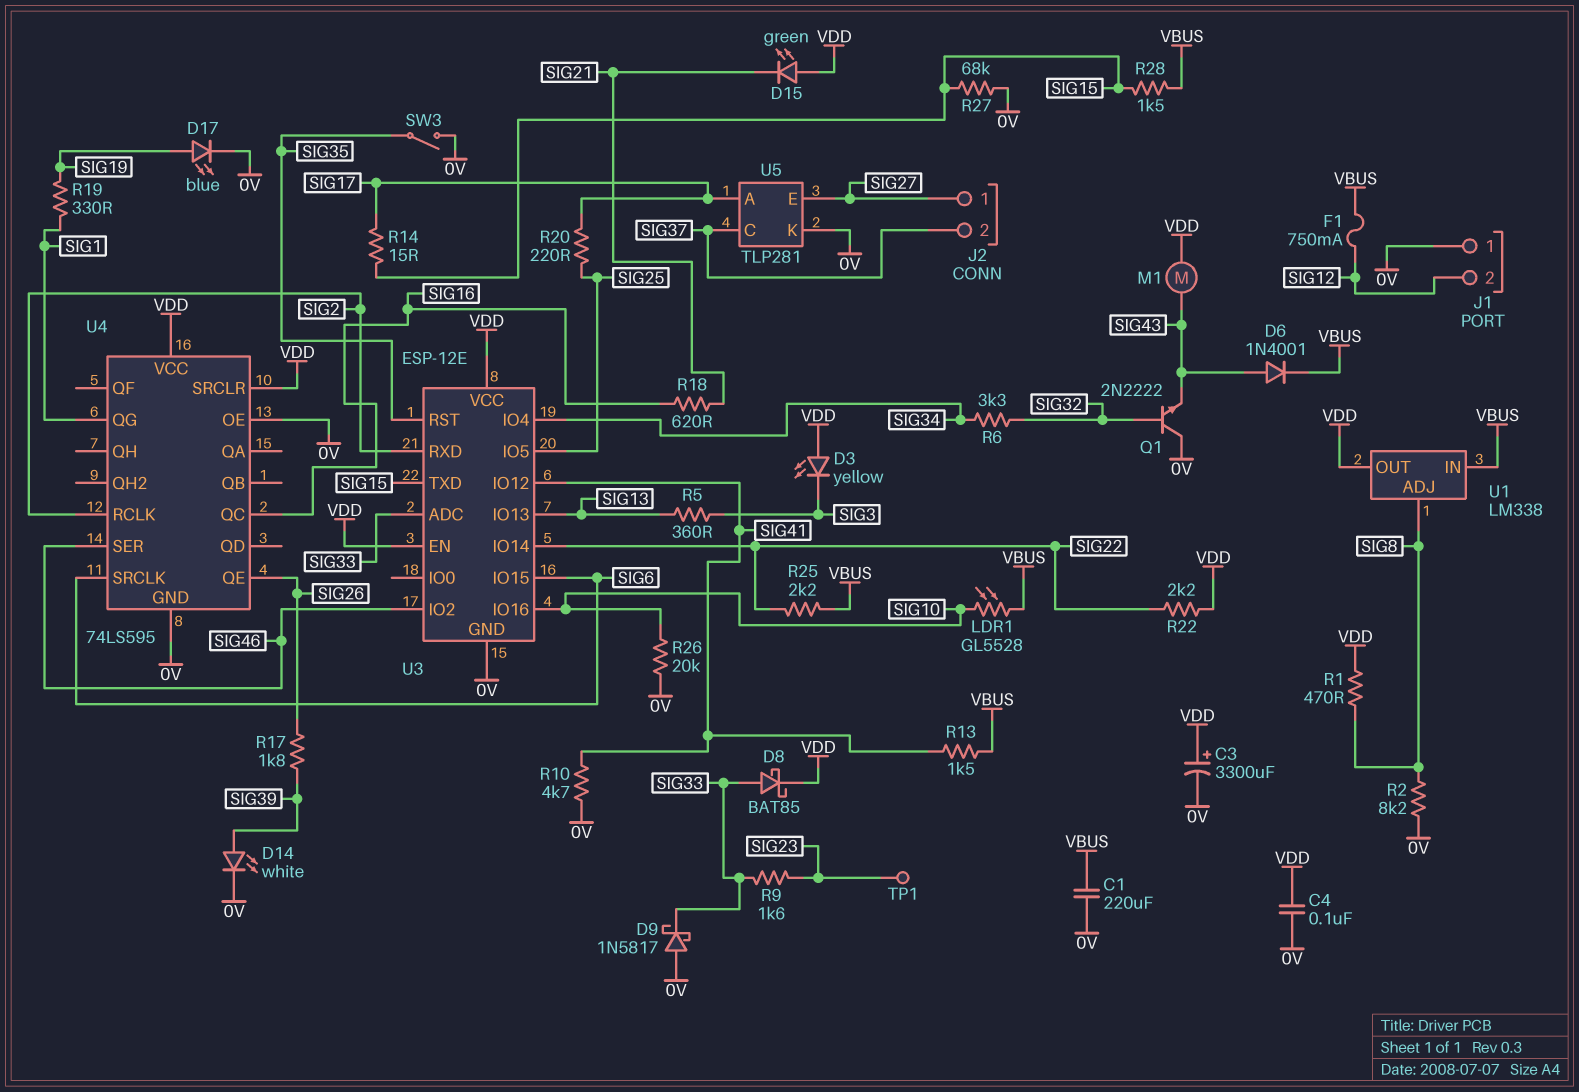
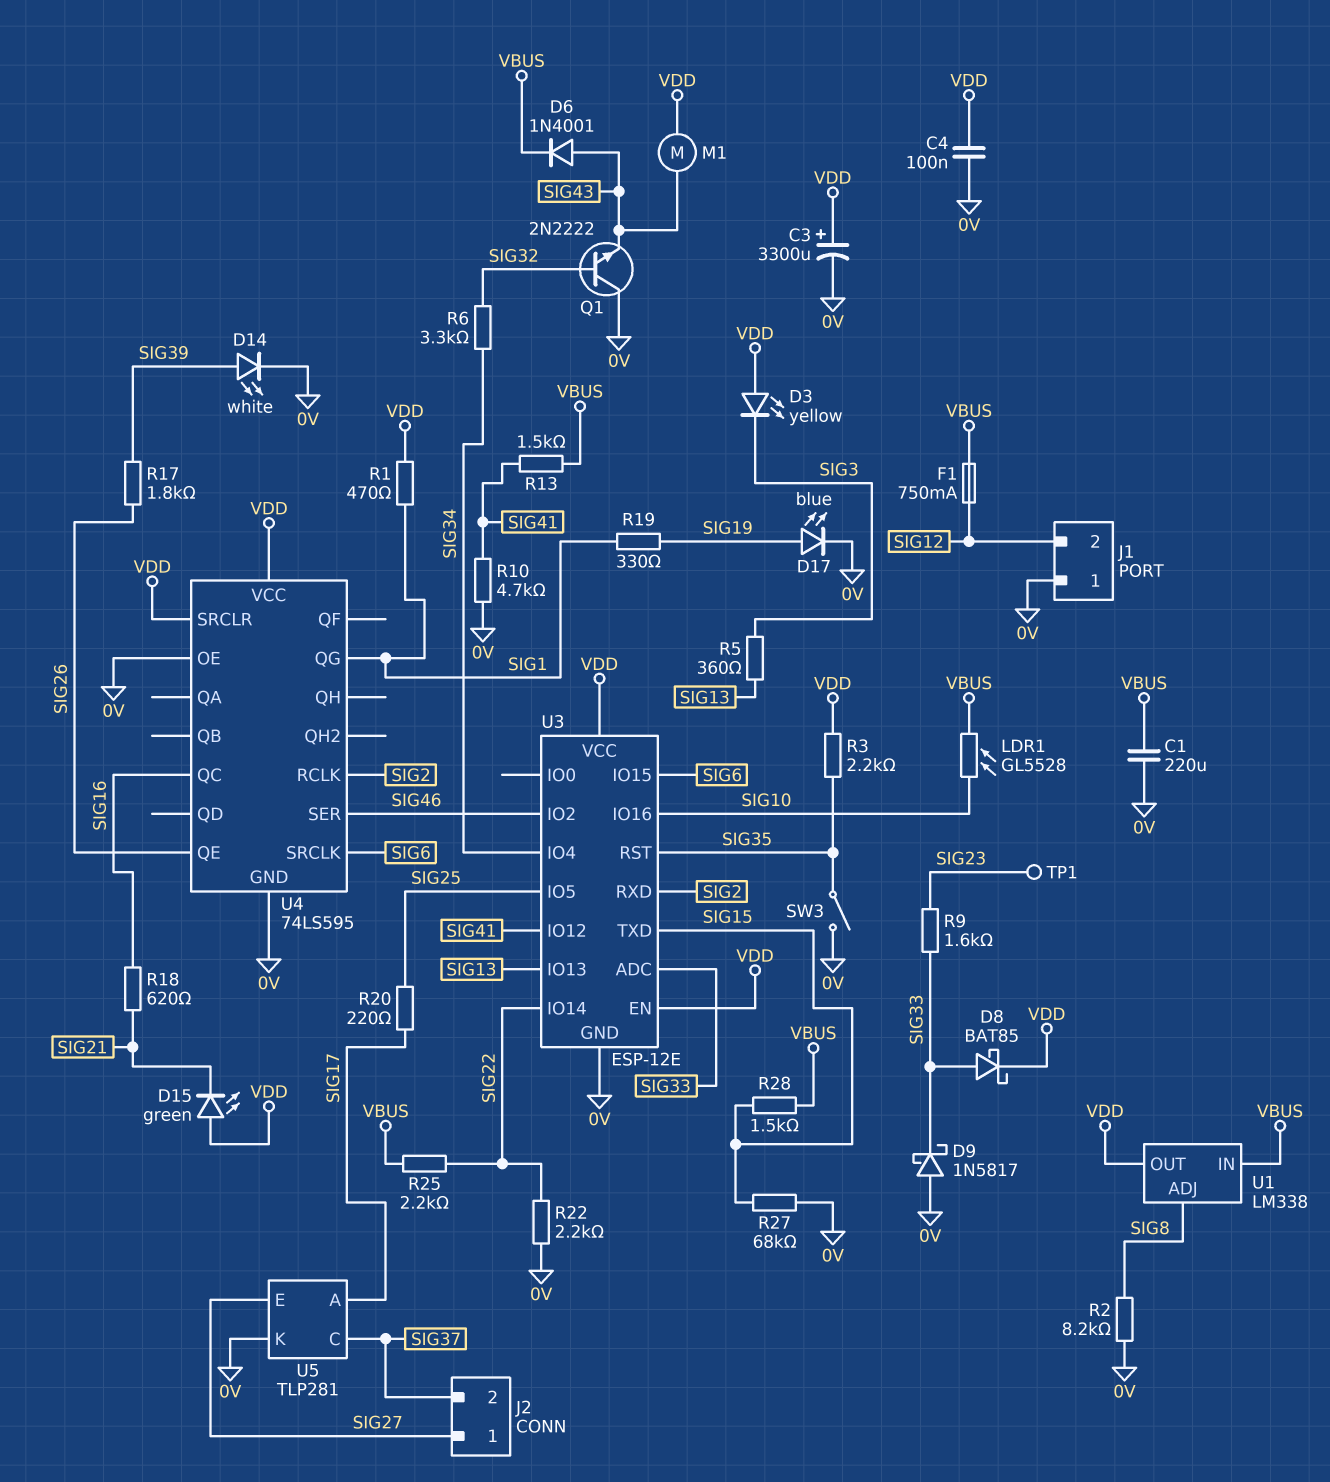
R1: 470 (SIG8, VDD) -> 470 (SIG1, VDD)
R3: none -> 2.2k (SIG35, VDD)
R14: 15 (SIG15, SIG17) -> none
R22: 2.2k (SIG22, VDD) -> 2.2k (0V, SIG22)
R26: 20k (0V, SIG10) -> none

